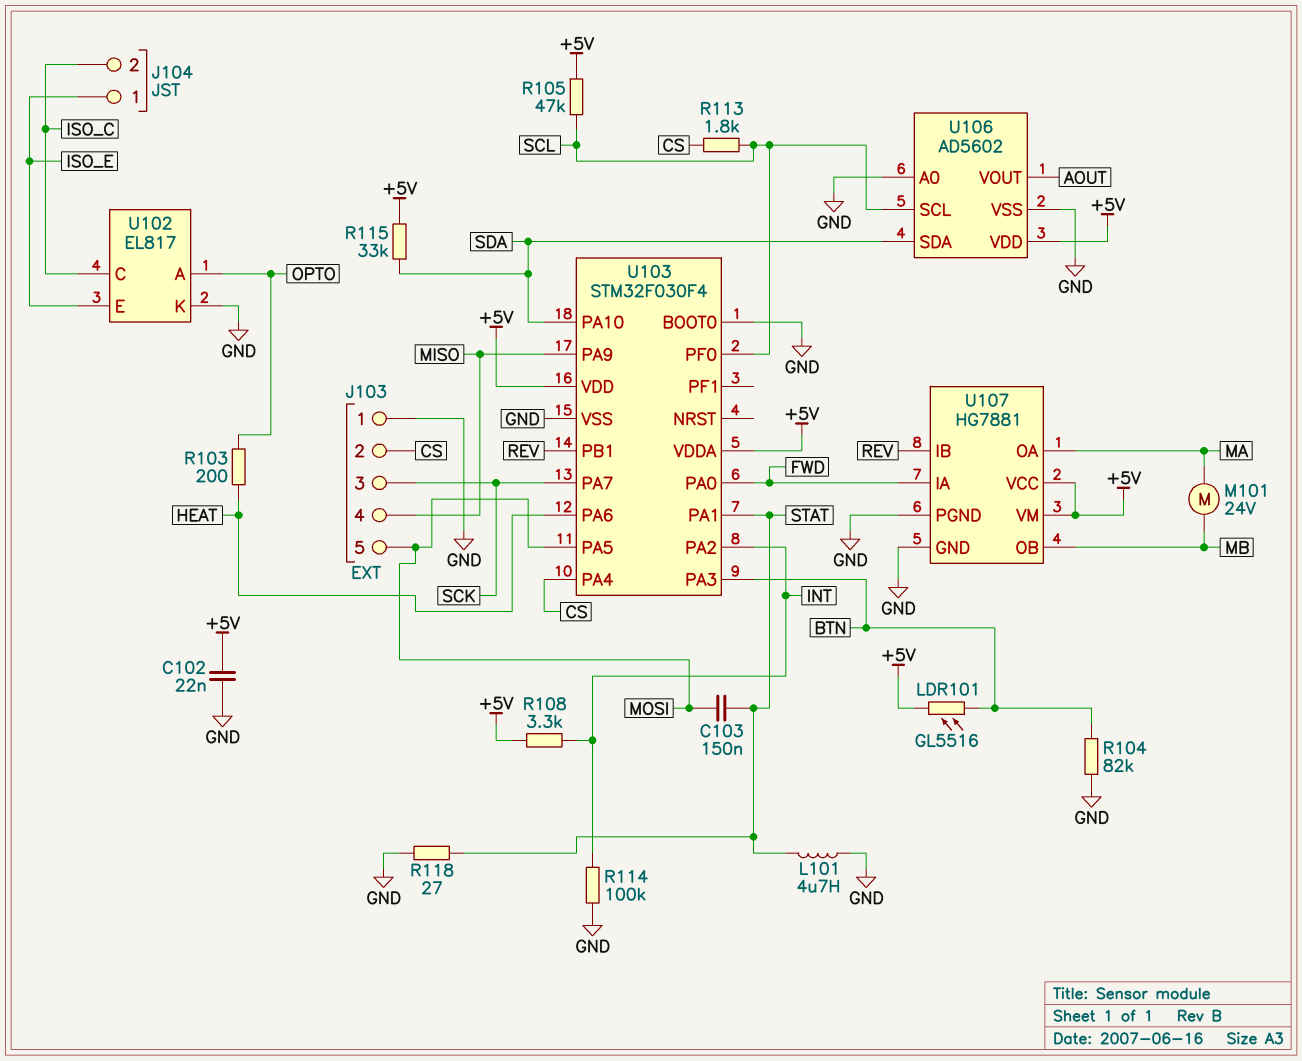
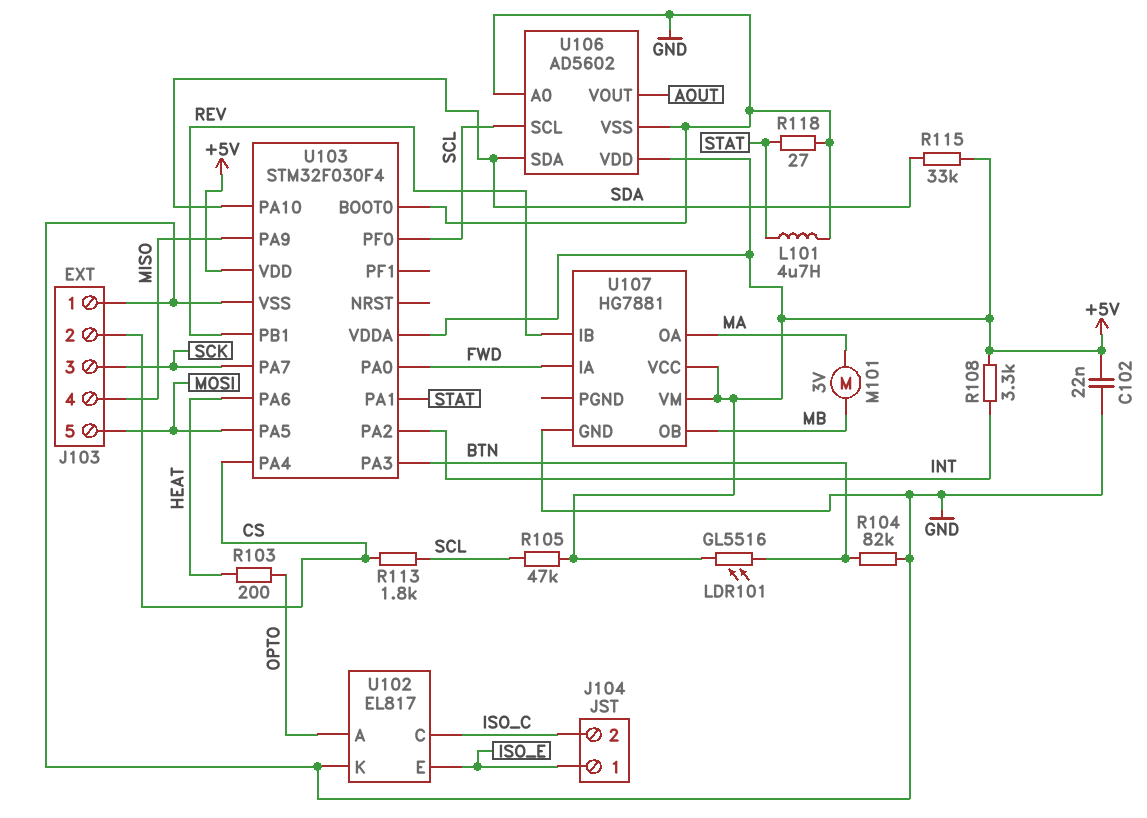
C103: 150nF (MOSI, STAT) -> none
M101: motor 24V (MA, MB) -> motor 3V (MA, MB)
R114: 100k (GND, INT) -> none
U107 pin PGND: GND -> none

